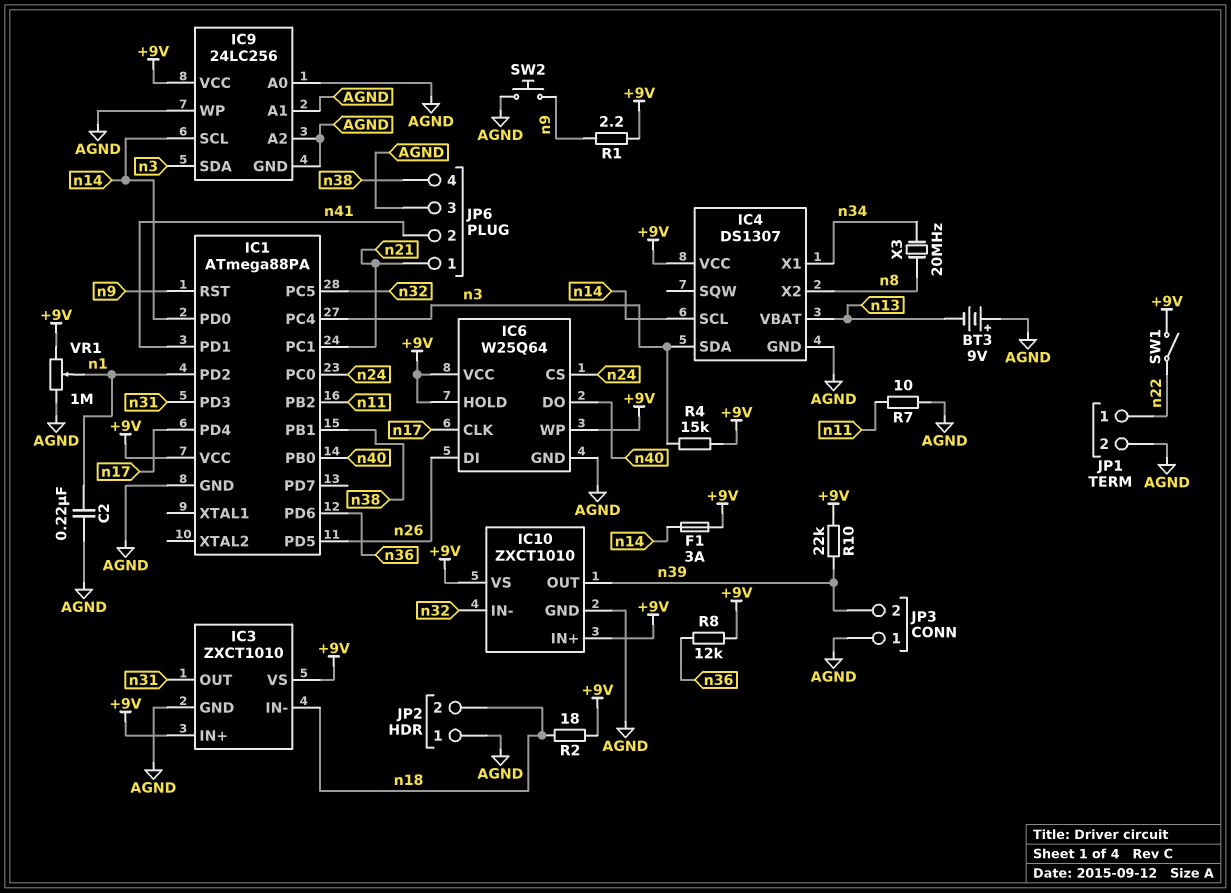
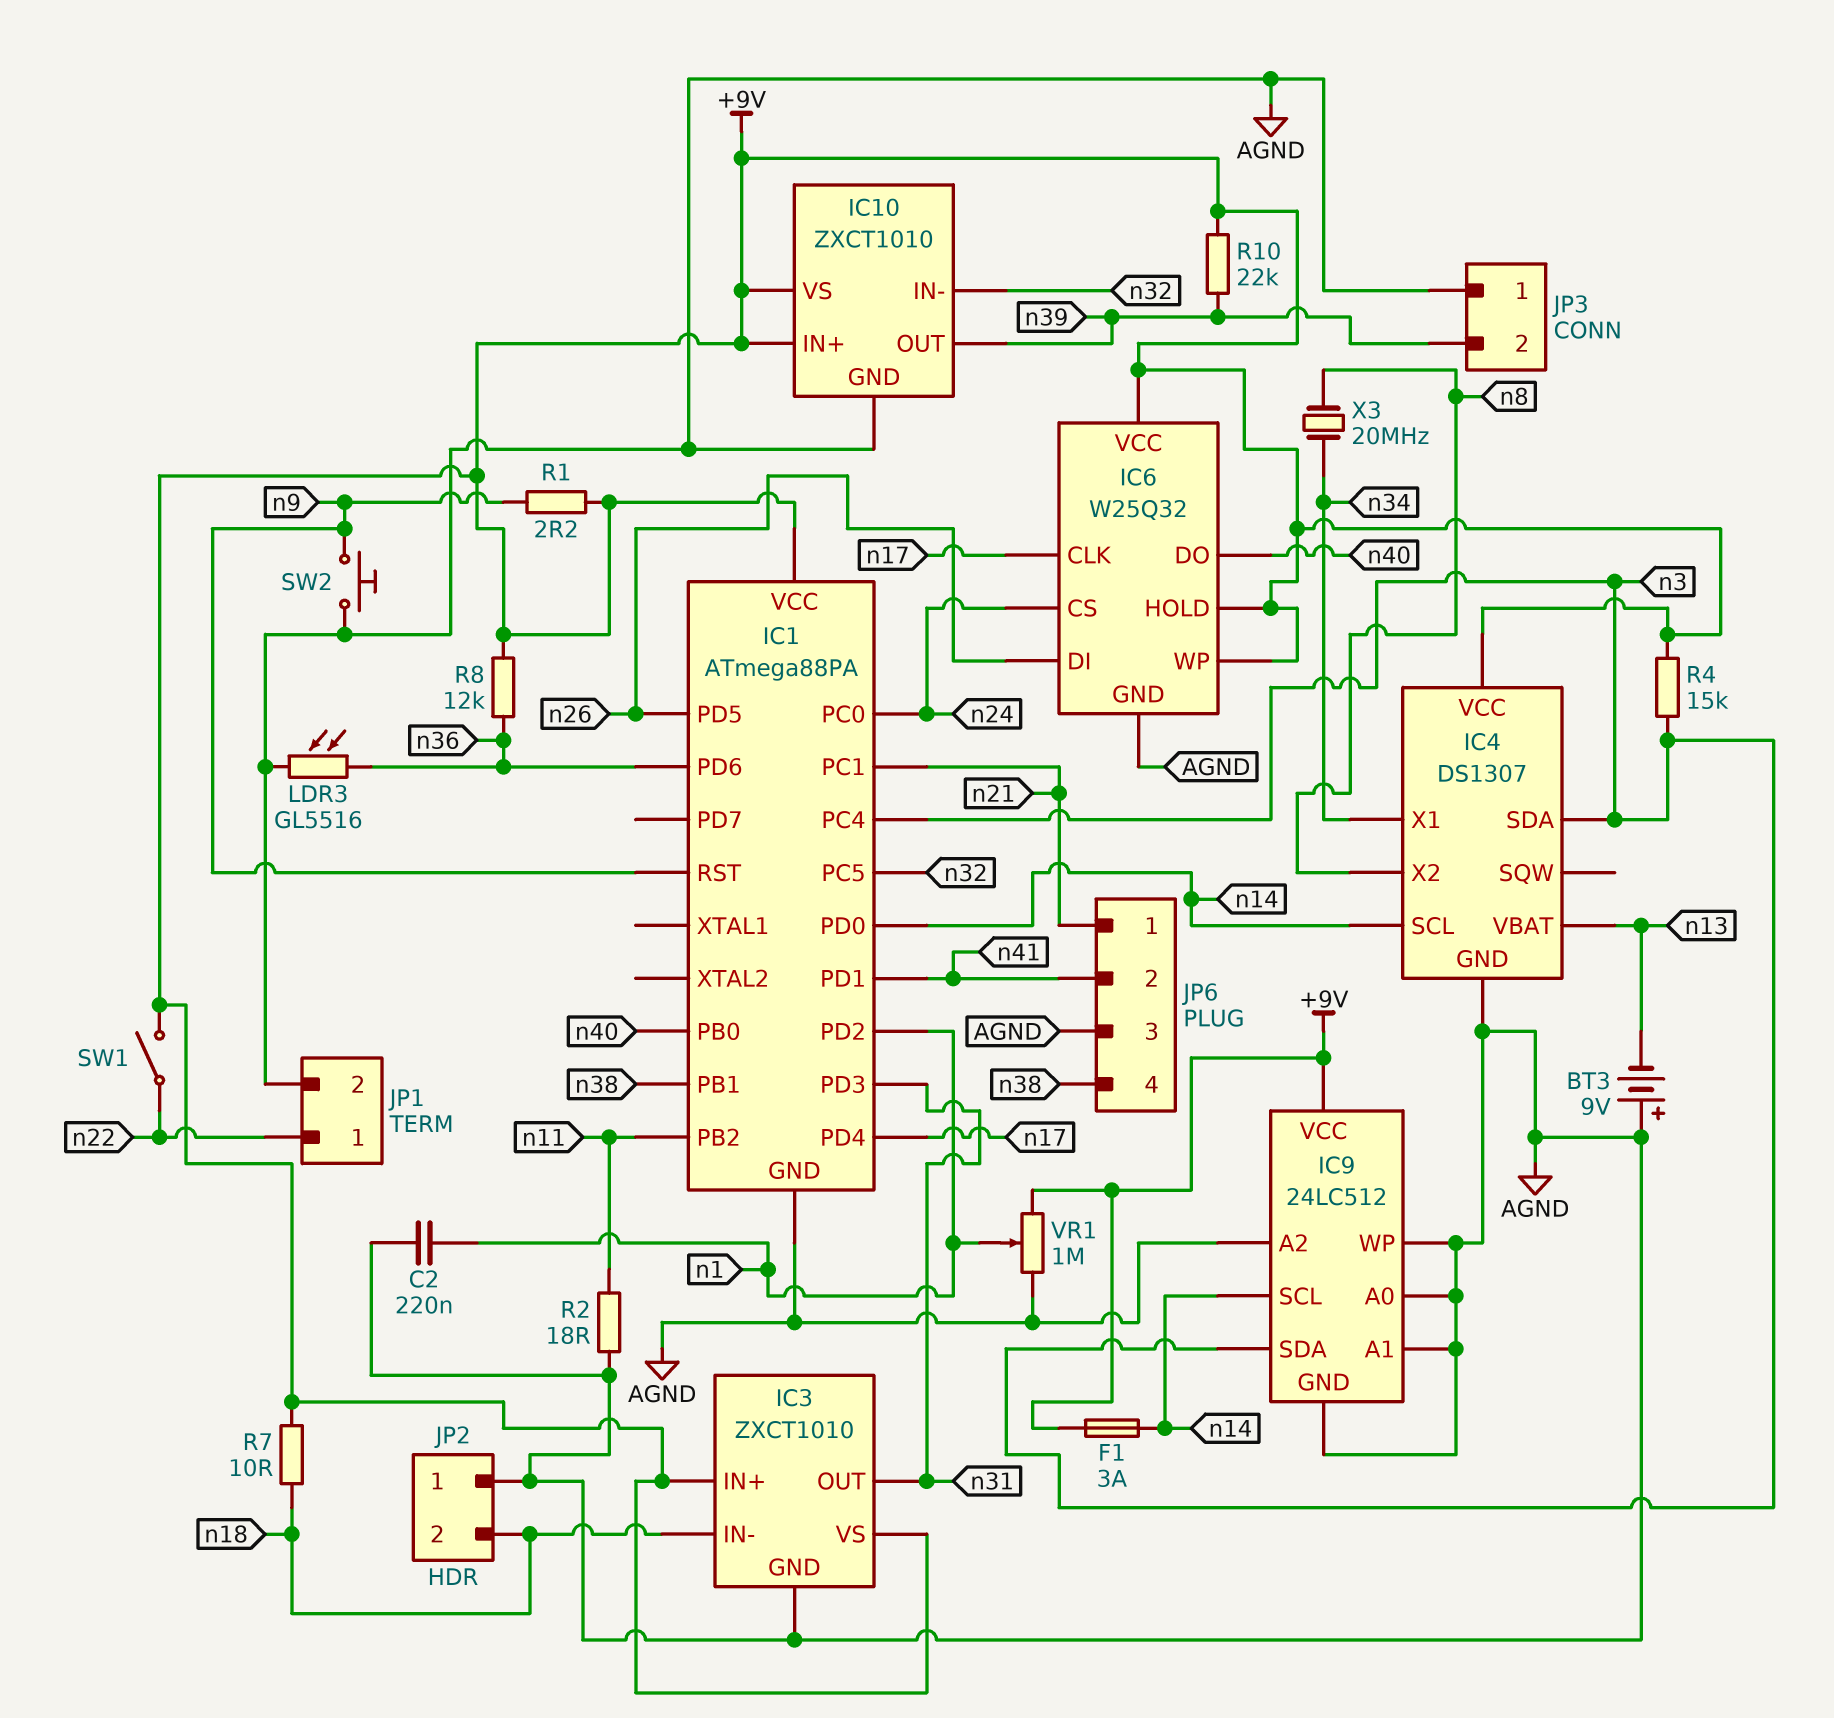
IC6: W25Q64 -> W25Q32
IC9: 24LC256 -> 24LC512
LDR3: none -> GL5516 (AGND, n36)
R2: 18 (+9V, n18) -> 18 (AGND, n11)
R7: 10 (AGND, n11) -> 10 (+9V, n18)

